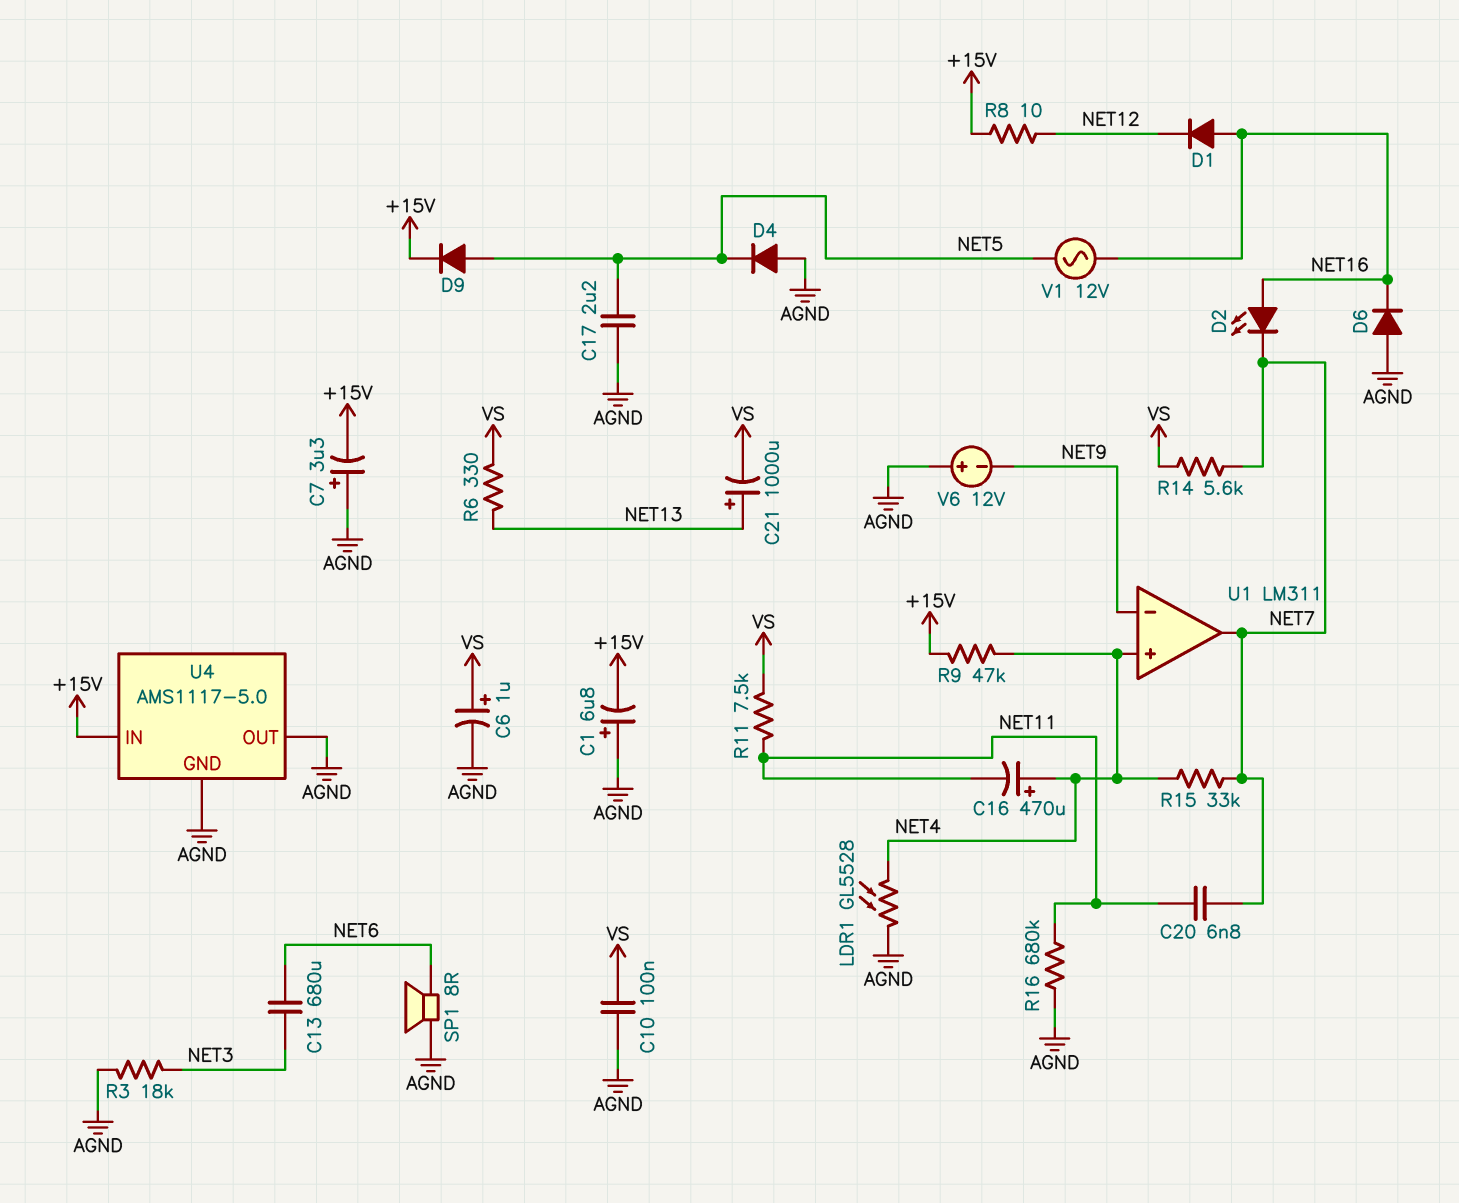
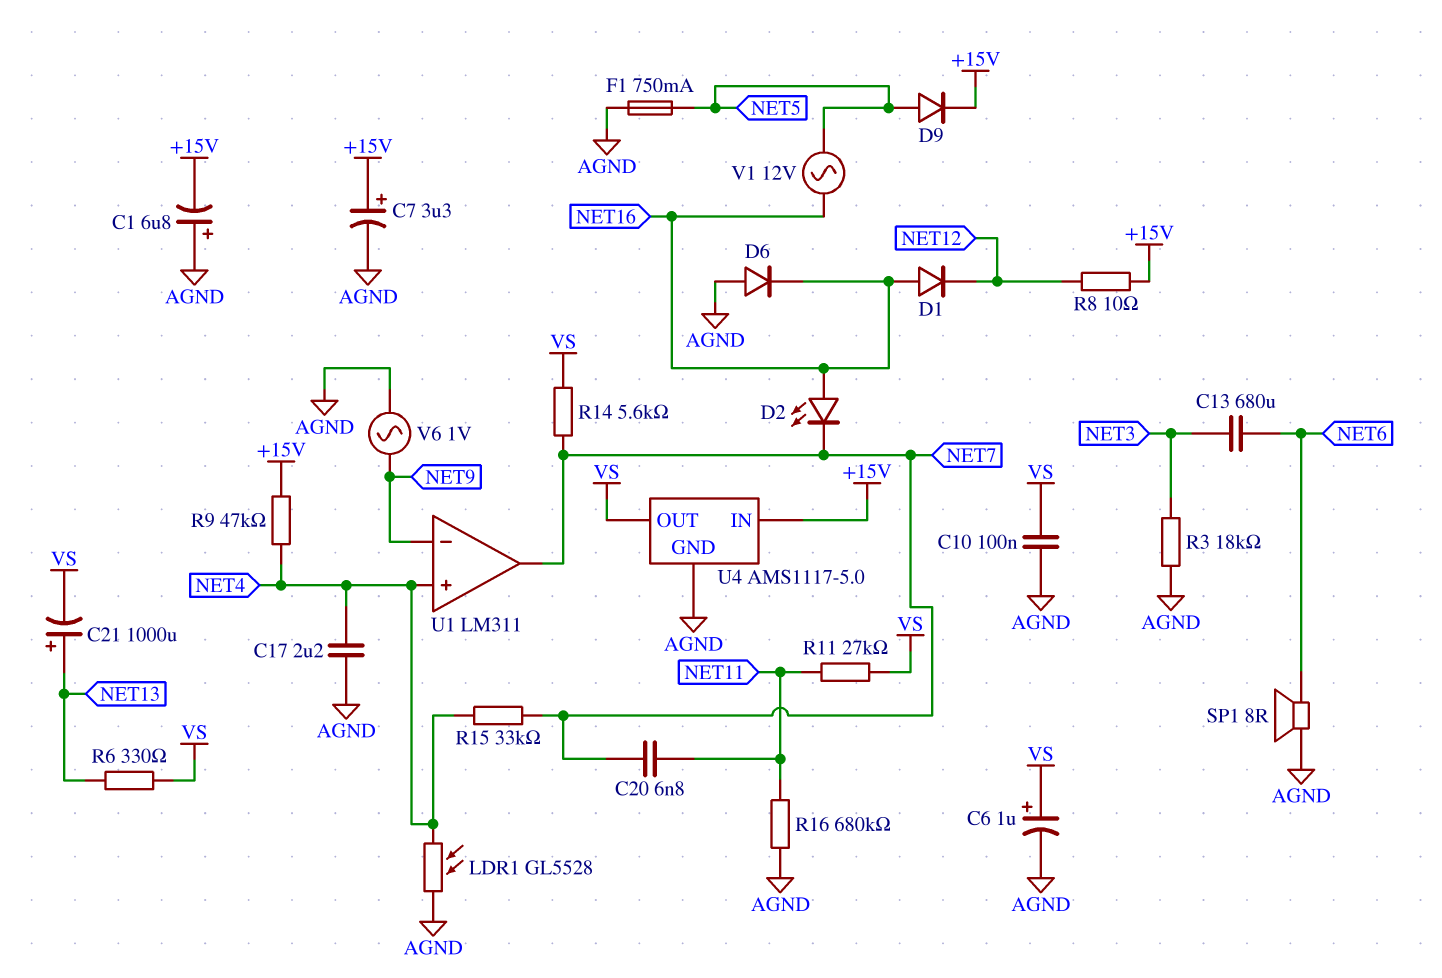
C7: 3.3uF (plus AGND, minus +15V) -> 3.3uF (plus +15V, minus AGND)
C16: 470uF (plus NET4, minus NET11) -> none
C17: 2.2uF (AGND, NET5) -> 2.2uF (AGND, NET4)
D4: diode (A AGND, K NET5) -> none
F1: none -> 750mA (AGND, NET5)
R11: 7.5k (NET11, VS) -> 27k (NET11, VS)
U4 pin OUT: AGND -> VS
V6: 12V (plus AGND, minus NET9) -> AC 1V (AGND, NET9)

